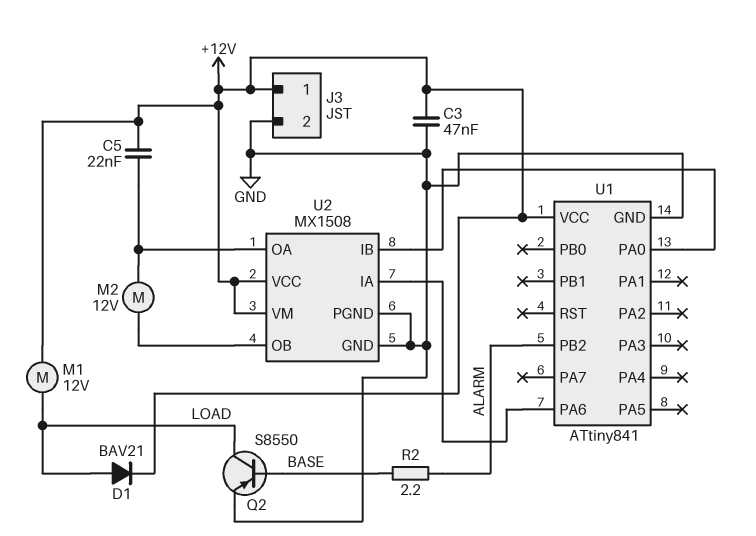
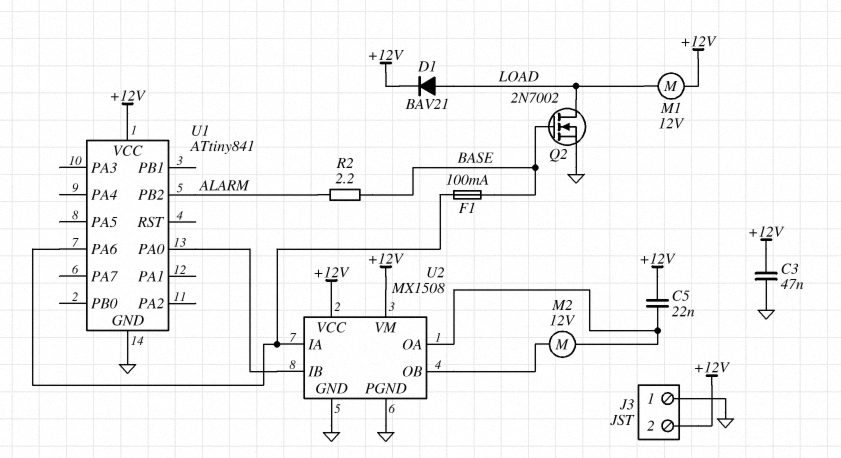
F1: none -> 100mA (BASE, U1/PA6)
J3 pin 1: +12V -> GND
J3 pin 2: GND -> +12V
Q2: PNP S8550 (B BASE, C LOAD, E GND) -> NMOS 2N7002 (G BASE, D LOAD, S GND)

